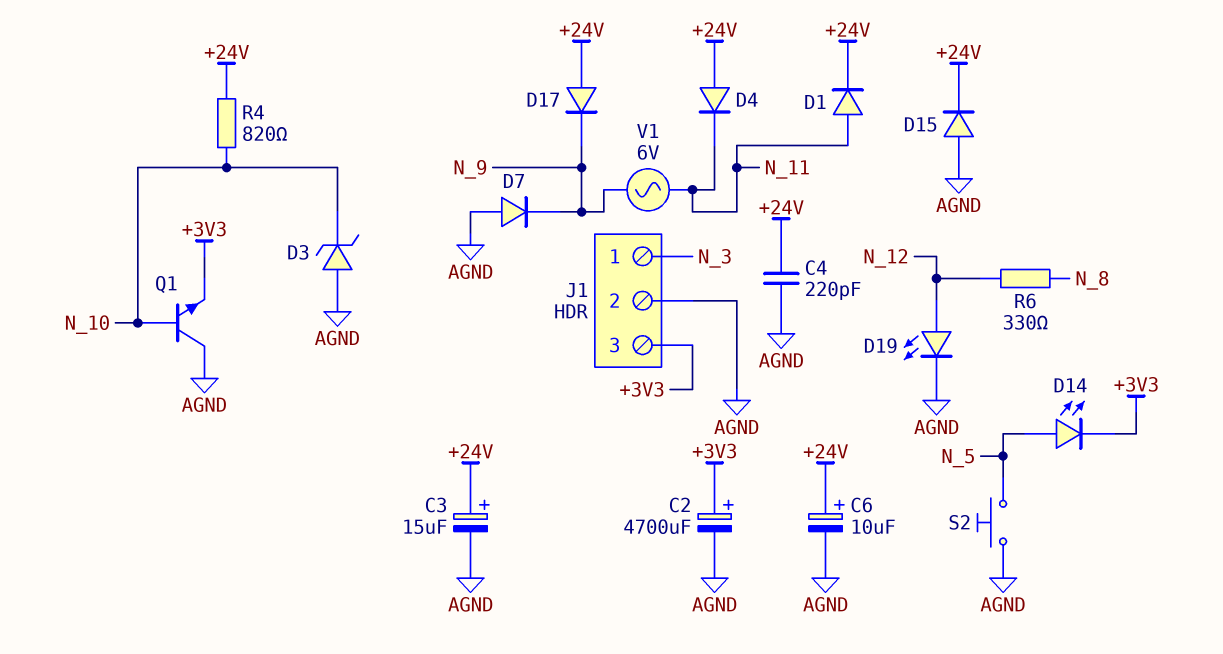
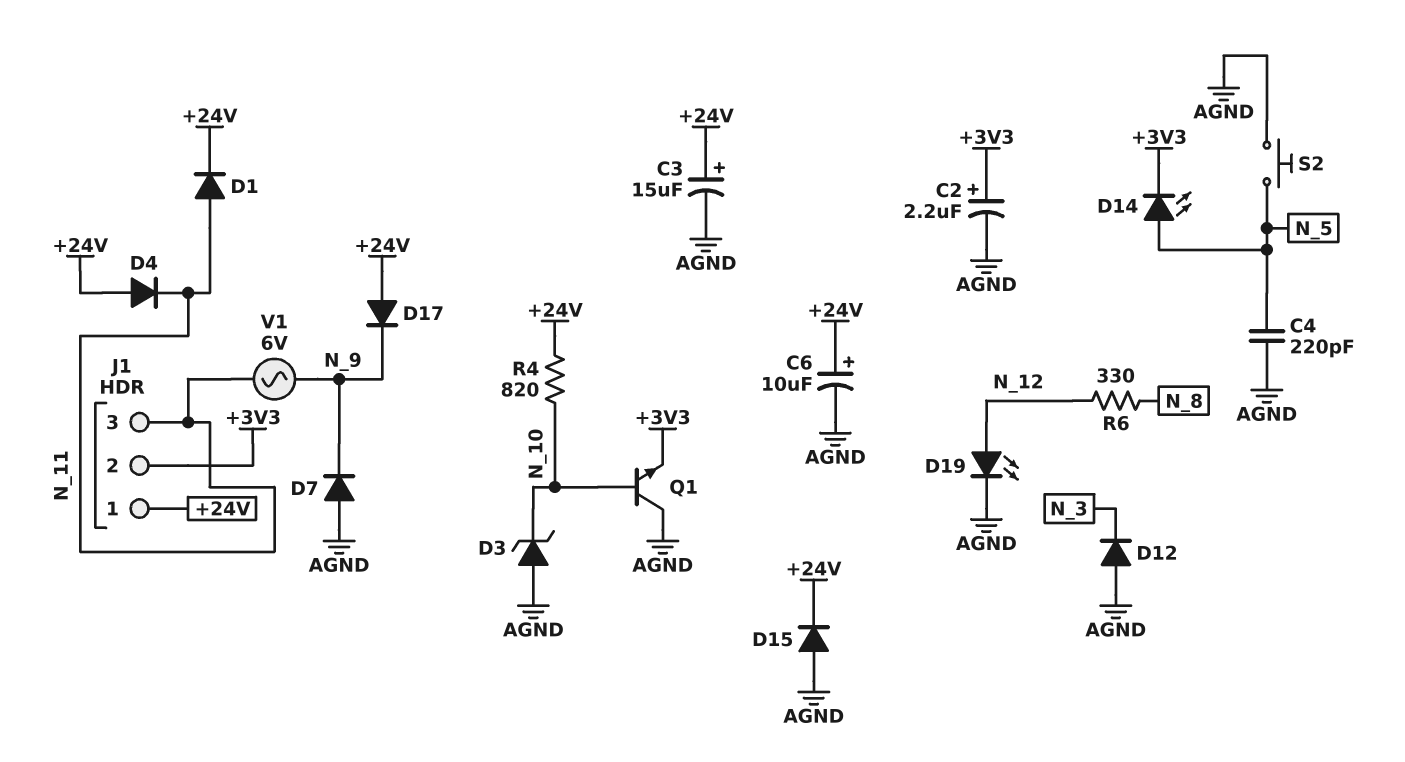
C2: 4700uF (plus +3V3, minus AGND) -> 2.2uF (plus +3V3, minus AGND)
C4: 220pF (+24V, AGND) -> 220pF (AGND, N_5)
D12: none -> diode (A AGND, K N_3)
J1 pin 1: N_3 -> +24V
J1 pin 2: AGND -> +3V3
J1 pin 3: +3V3 -> N_11

